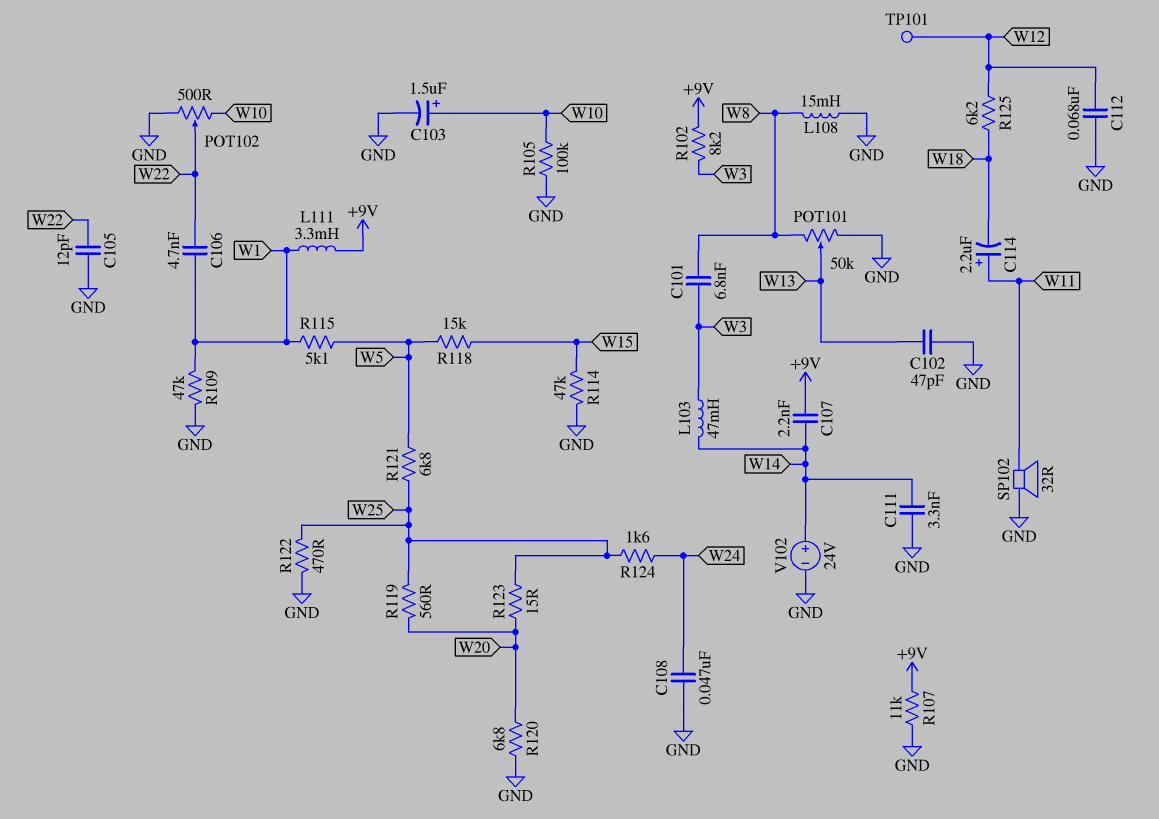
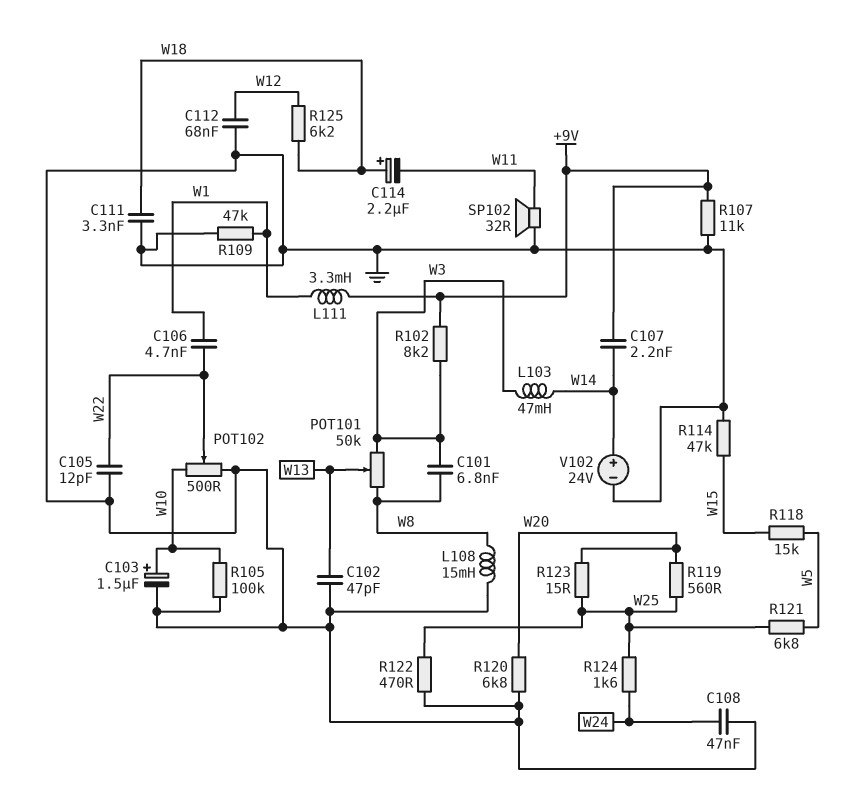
C111: 3.3nF (GND, W14) -> 3.3nF (GND, W18)
C114: 2.2uF (plus W11, minus W18) -> 2.2uF (plus W18, minus W11)
POT101: 50k (GND, W8, wiper W13) -> 50k (W3, W8, wiper W13)
R115: 5.1k (W1, W5) -> none
TP101: test point (W12) -> none

